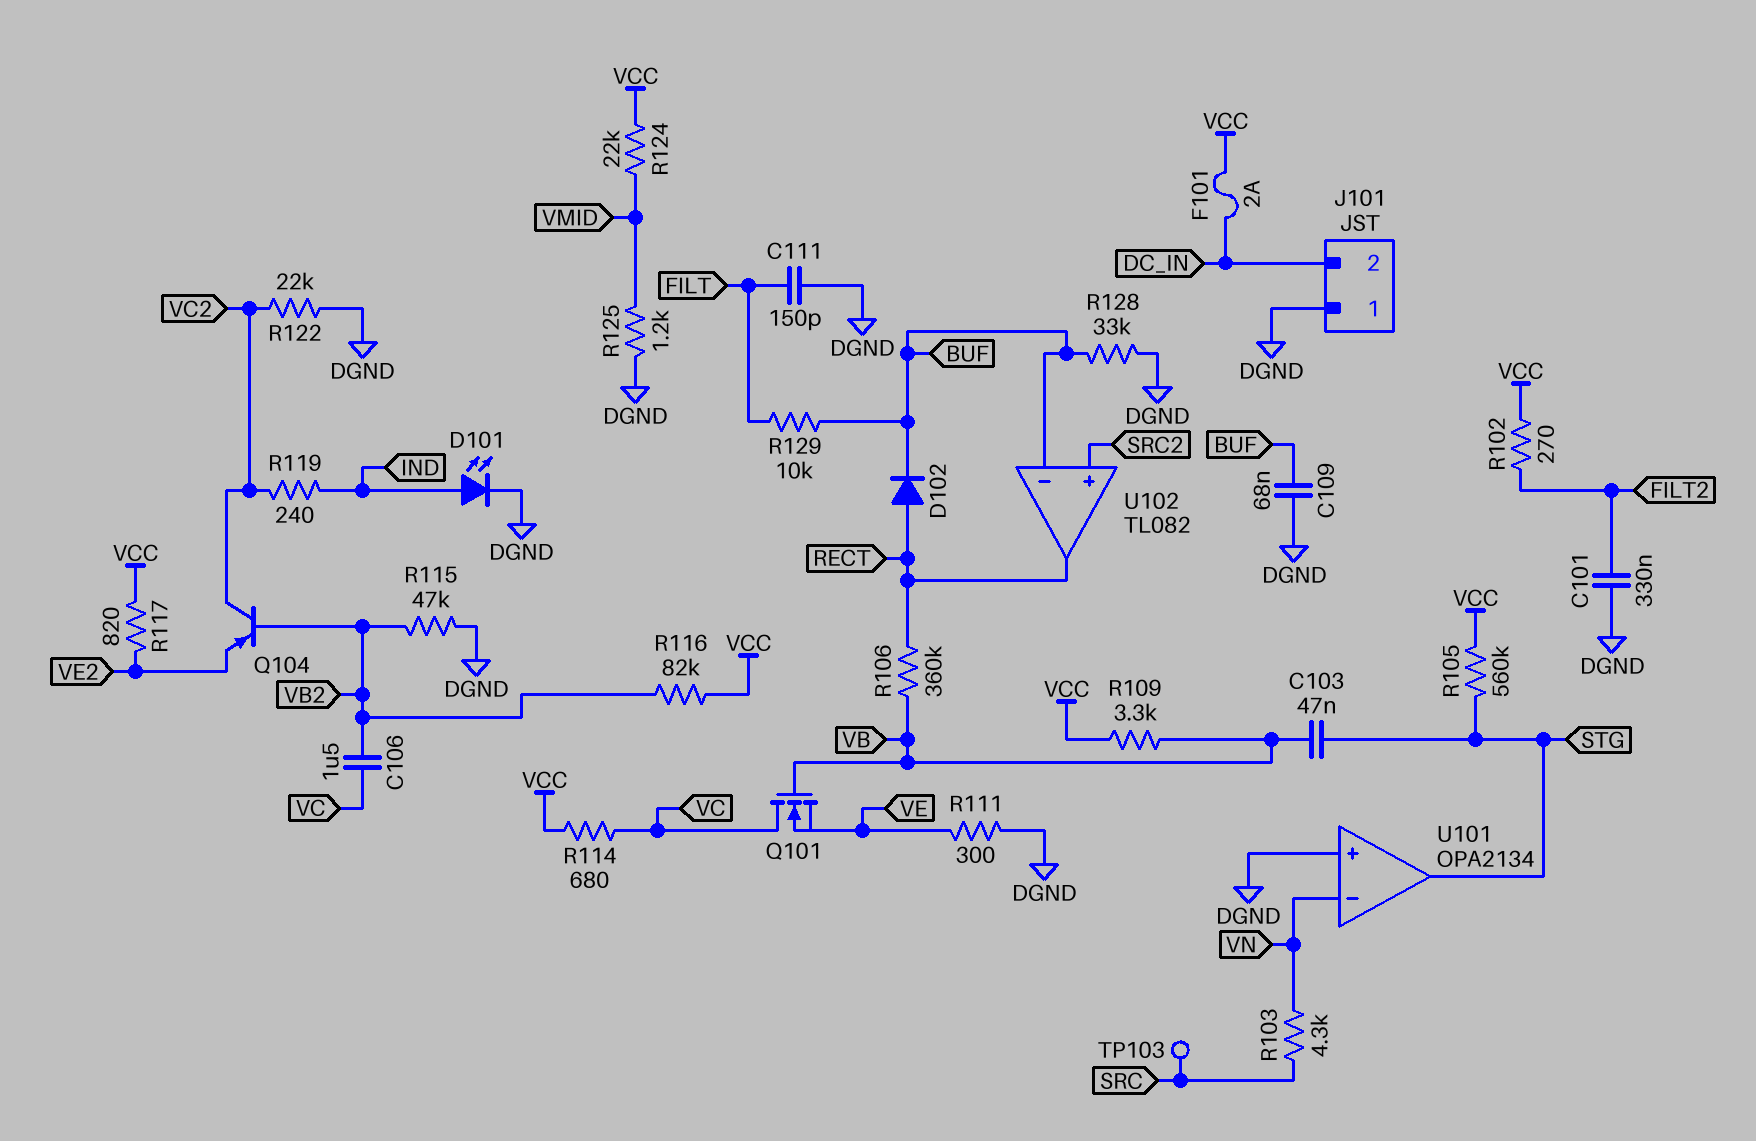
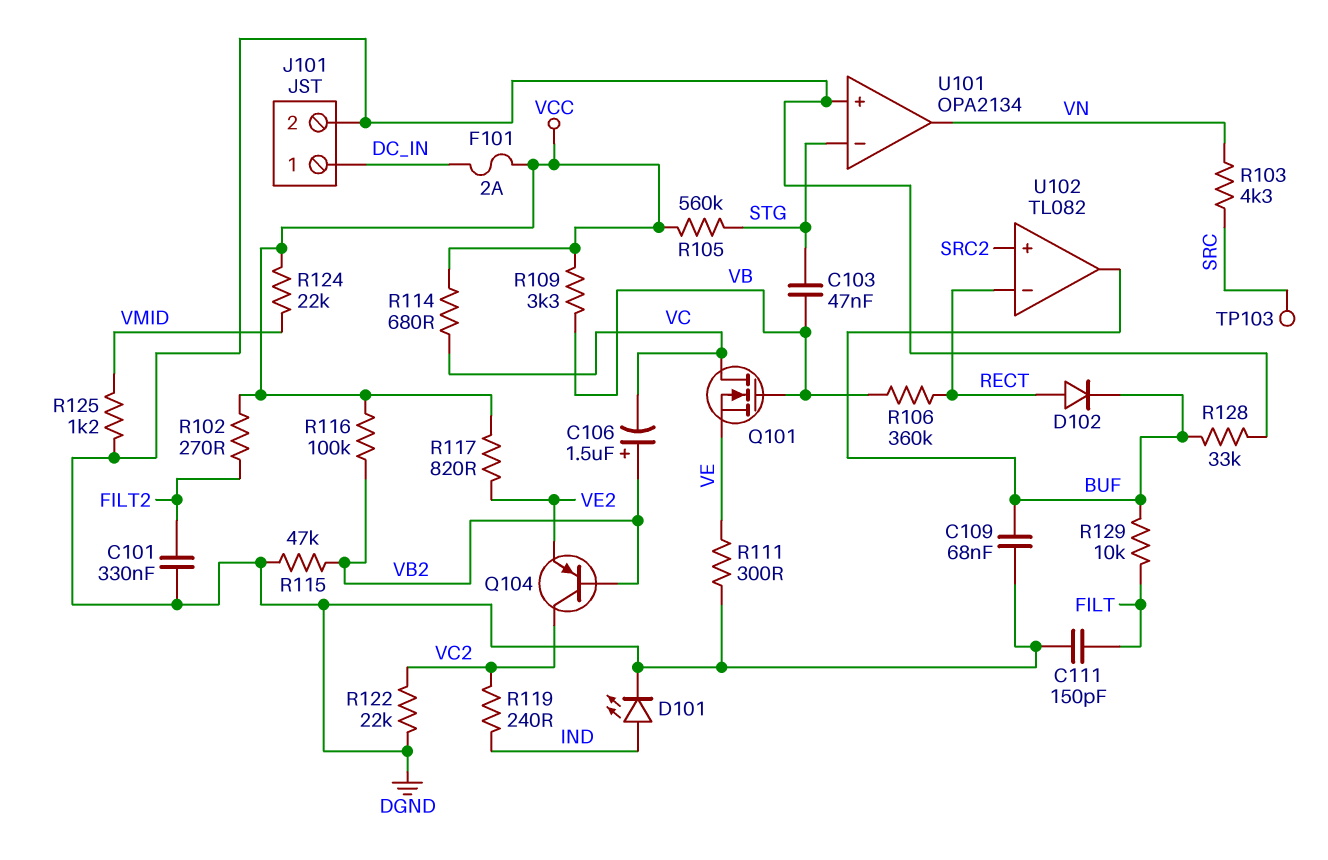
C106: 1.5uF (VB2, VC) -> 1.5uF (plus VB2, minus VC)
J101 pin 1: DGND -> DC_IN
J101 pin 2: DC_IN -> DGND
R116: 82k (VB2, VCC) -> 100k (VB2, VCC)
U101 pin in-: VN -> STG
U101 pin out: STG -> VN
U102 pin in-: BUF -> RECT
U102 pin out: RECT -> BUF

